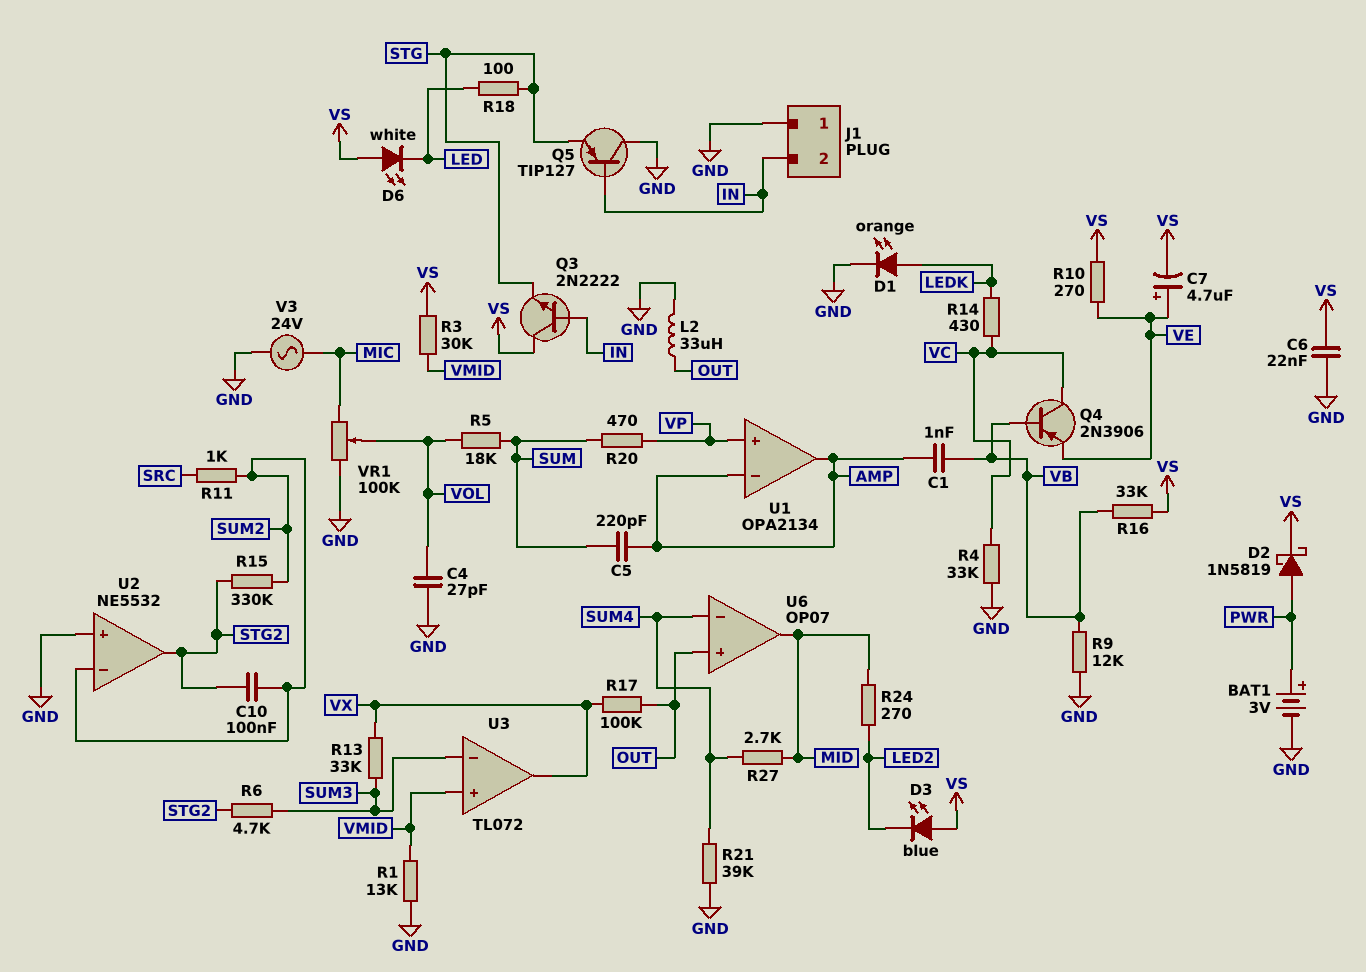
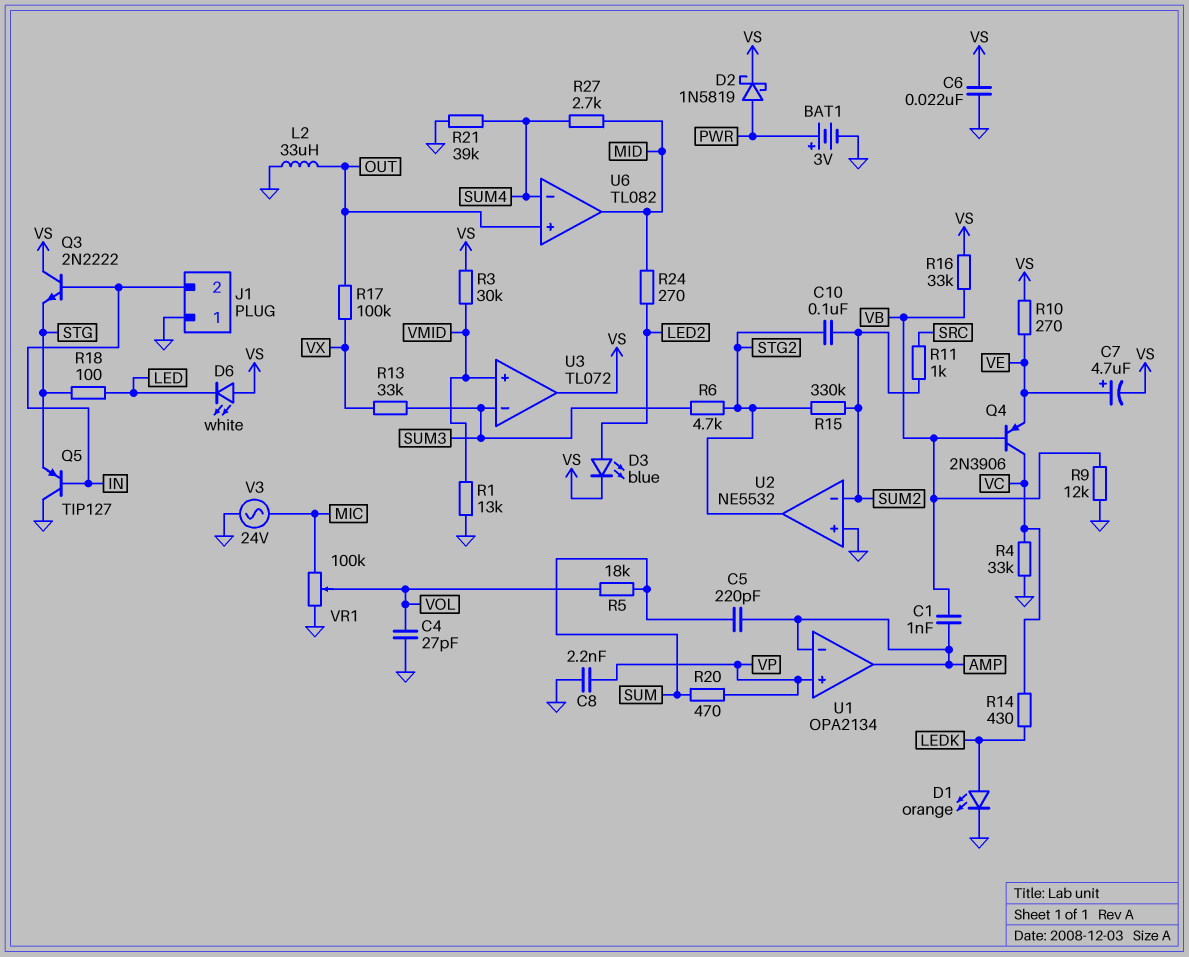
C8: none -> 2.2nF (GND, VP)
D3: LED blue (A VS, K LED2) -> LED blue (A LED2, K VS)
U3 pin out: VX -> VS
U6: OP07 -> TL082

